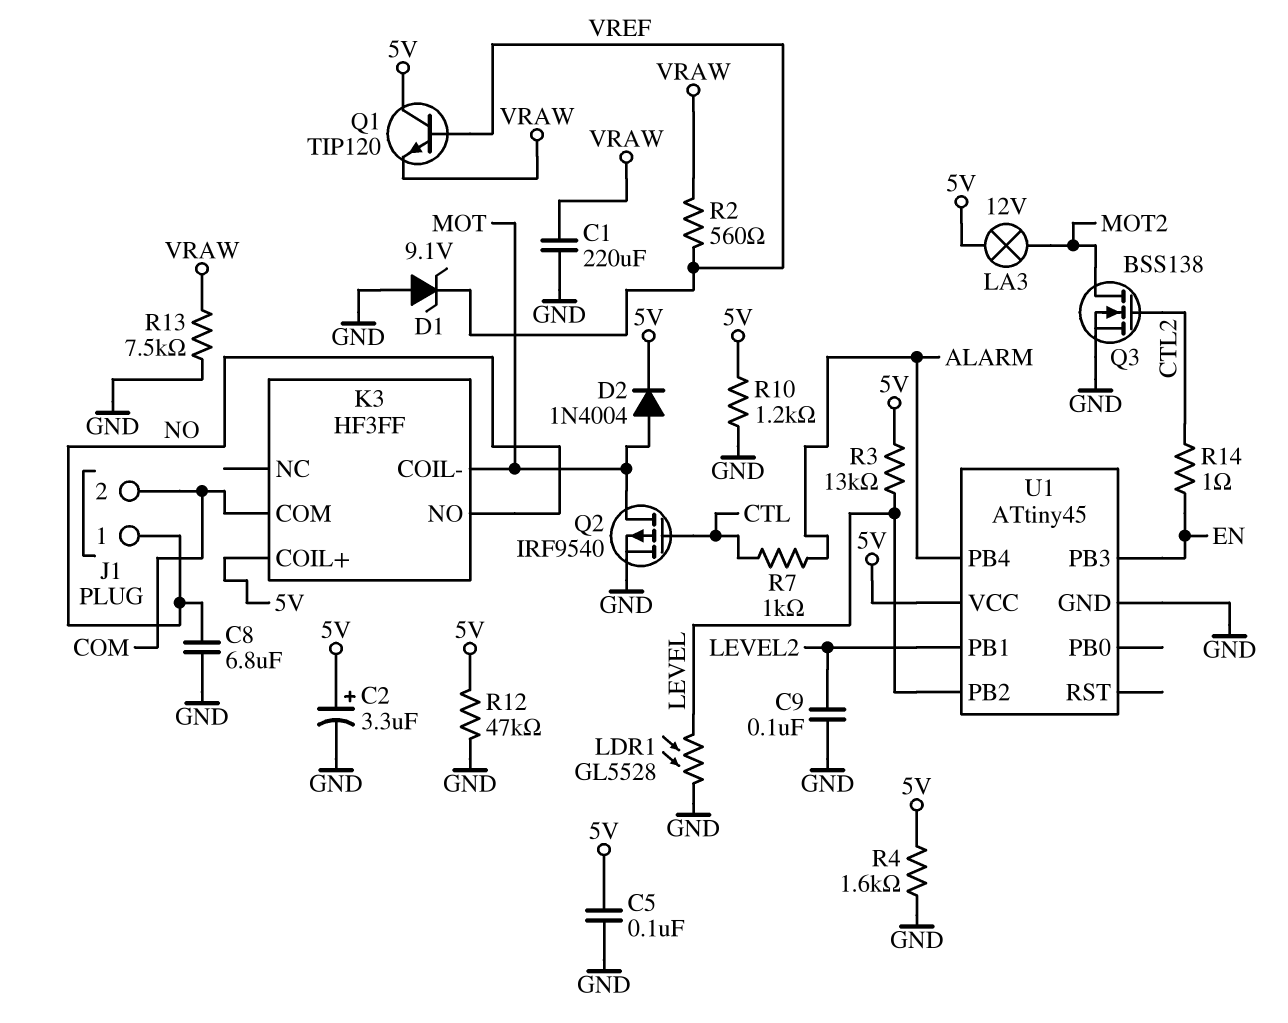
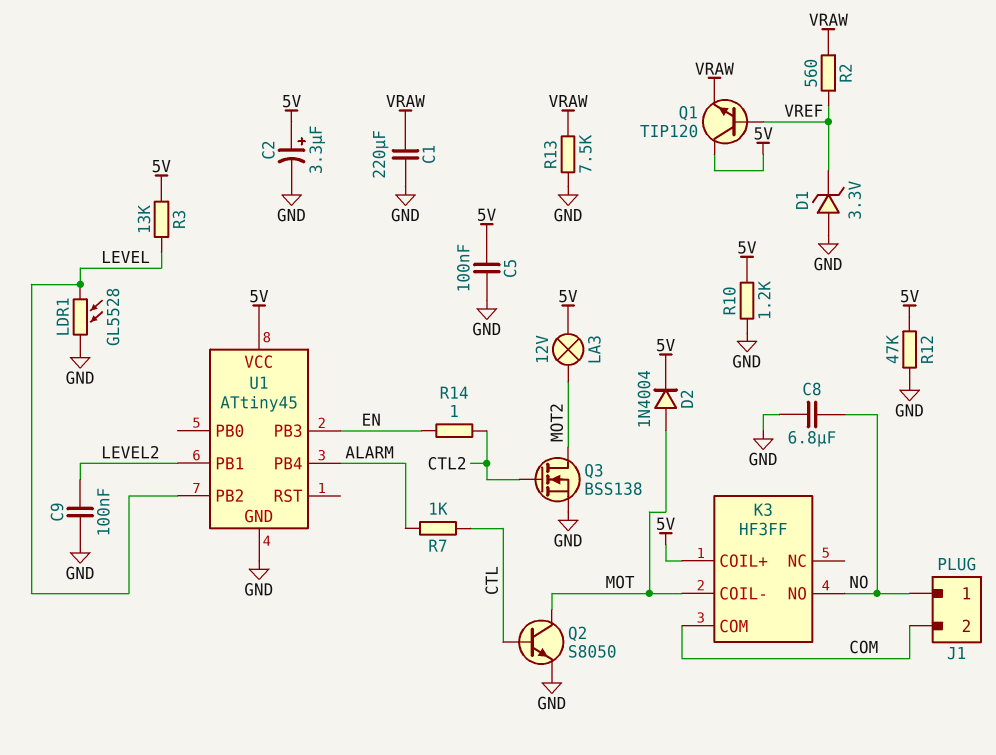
D1: zener 9.1V (A GND, K VREF) -> zener 3.3V (A GND, K VREF)
Q2: PMOS IRF9540 (G CTL, D MOT, S GND) -> NPN S8050 (B CTL, C MOT, E GND)
R4: 1.6k (5V, GND) -> none

